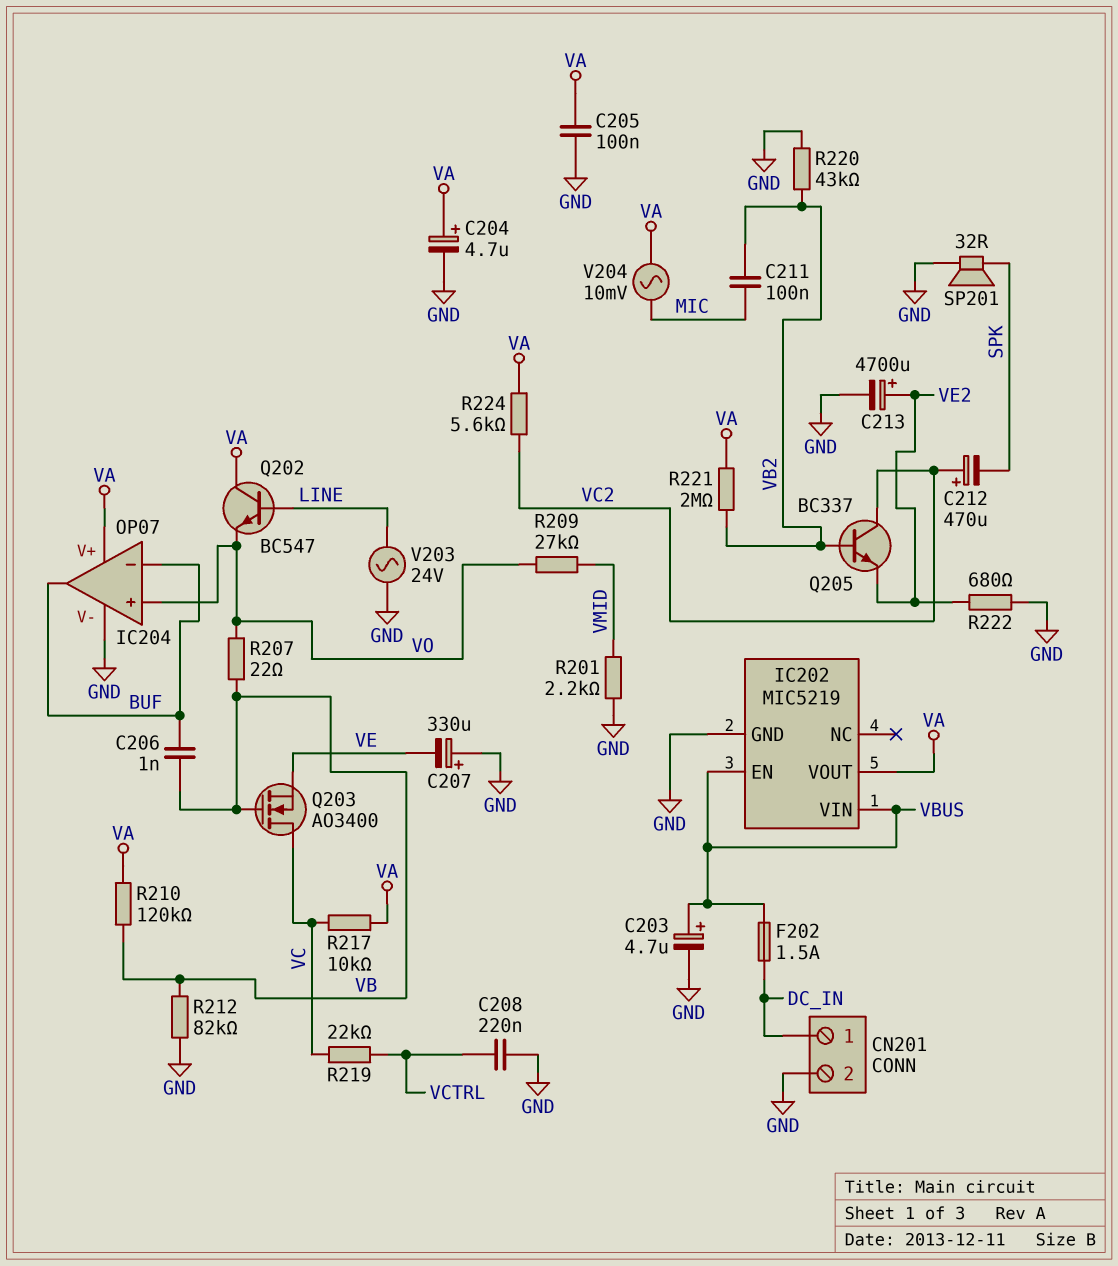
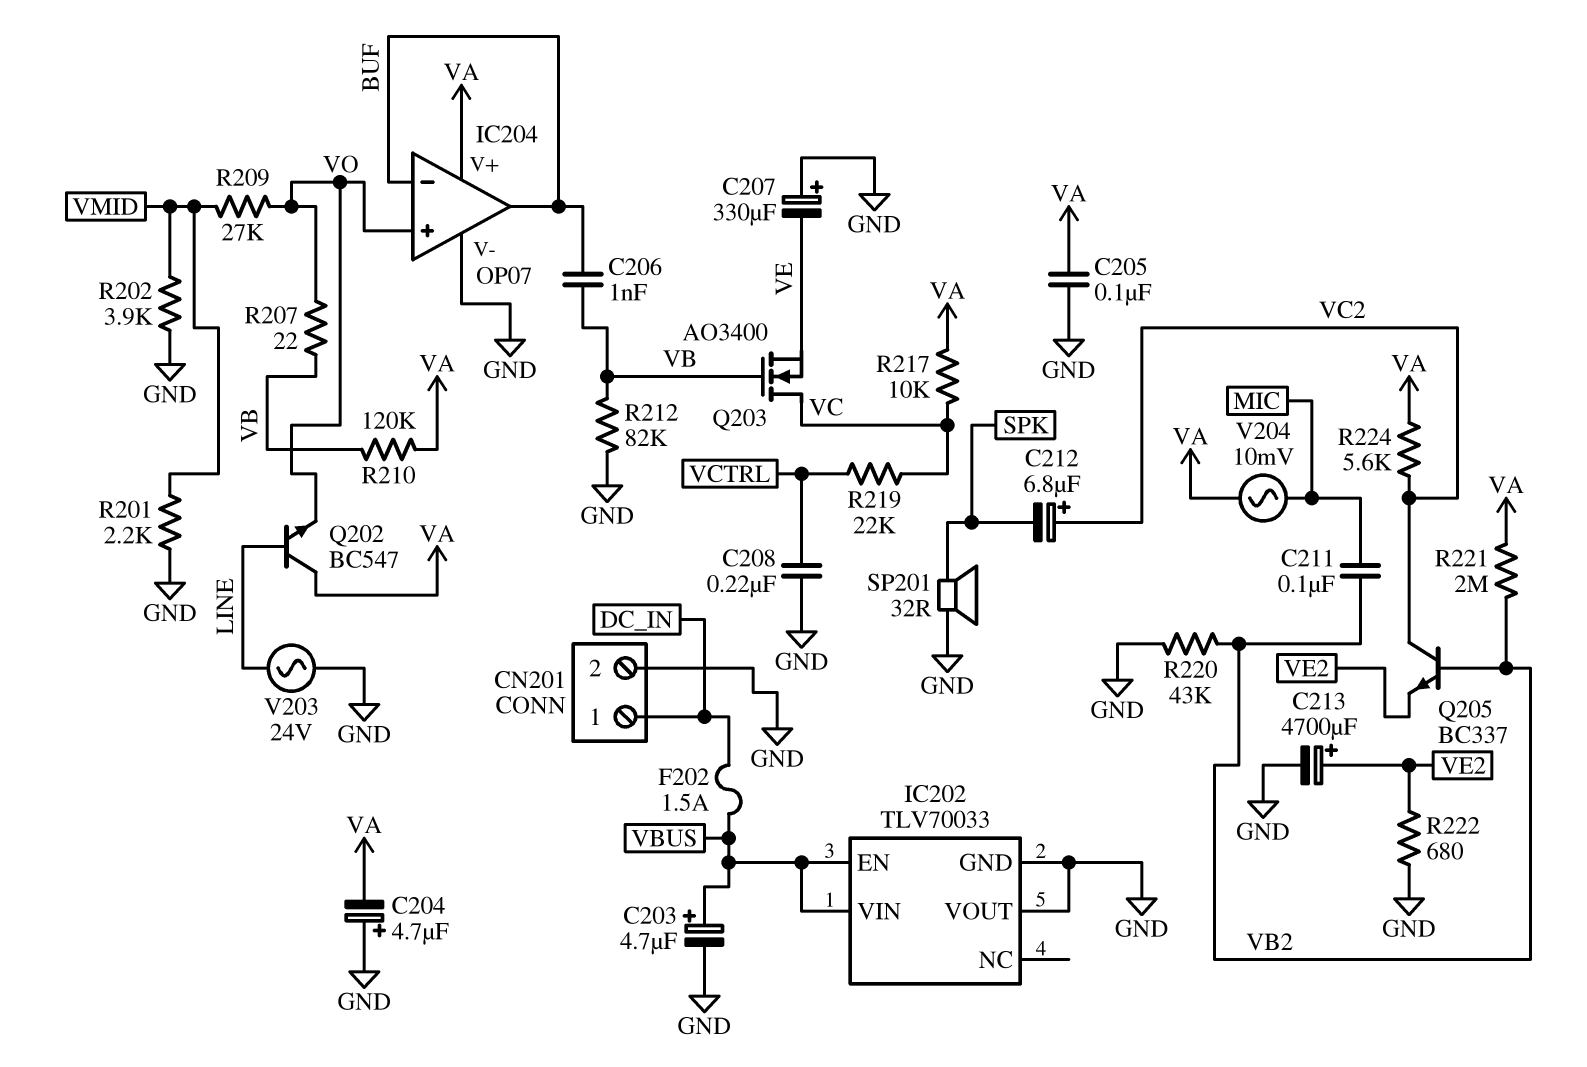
C204: 4.7uF (plus VA, minus GND) -> 4.7uF (plus GND, minus VA)
C212: 470uF (plus VC2, minus SPK) -> 6.8uF (plus VC2, minus SPK)
IC202: MIC5219 -> TLV70033
IC202 pin VOUT: VA -> GND
R202: none -> 3.9k (GND, VMID)

